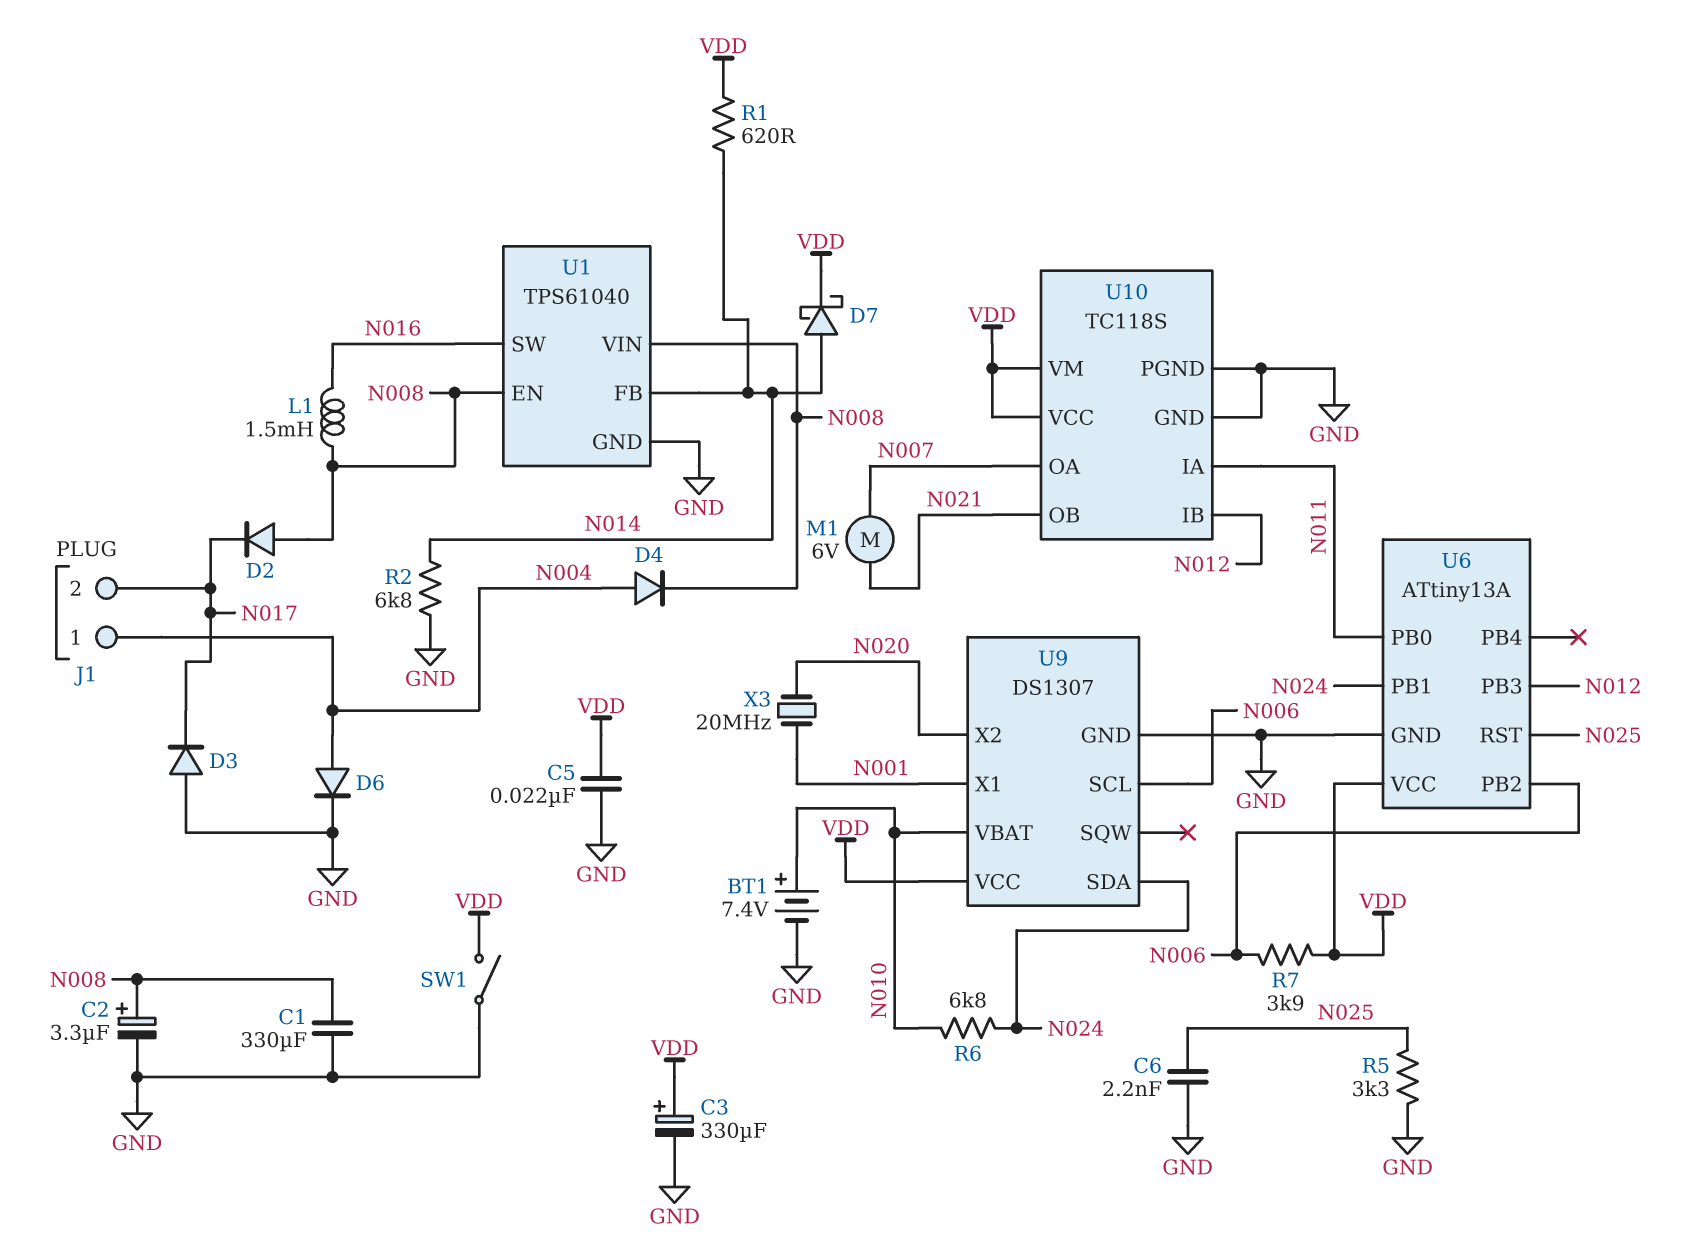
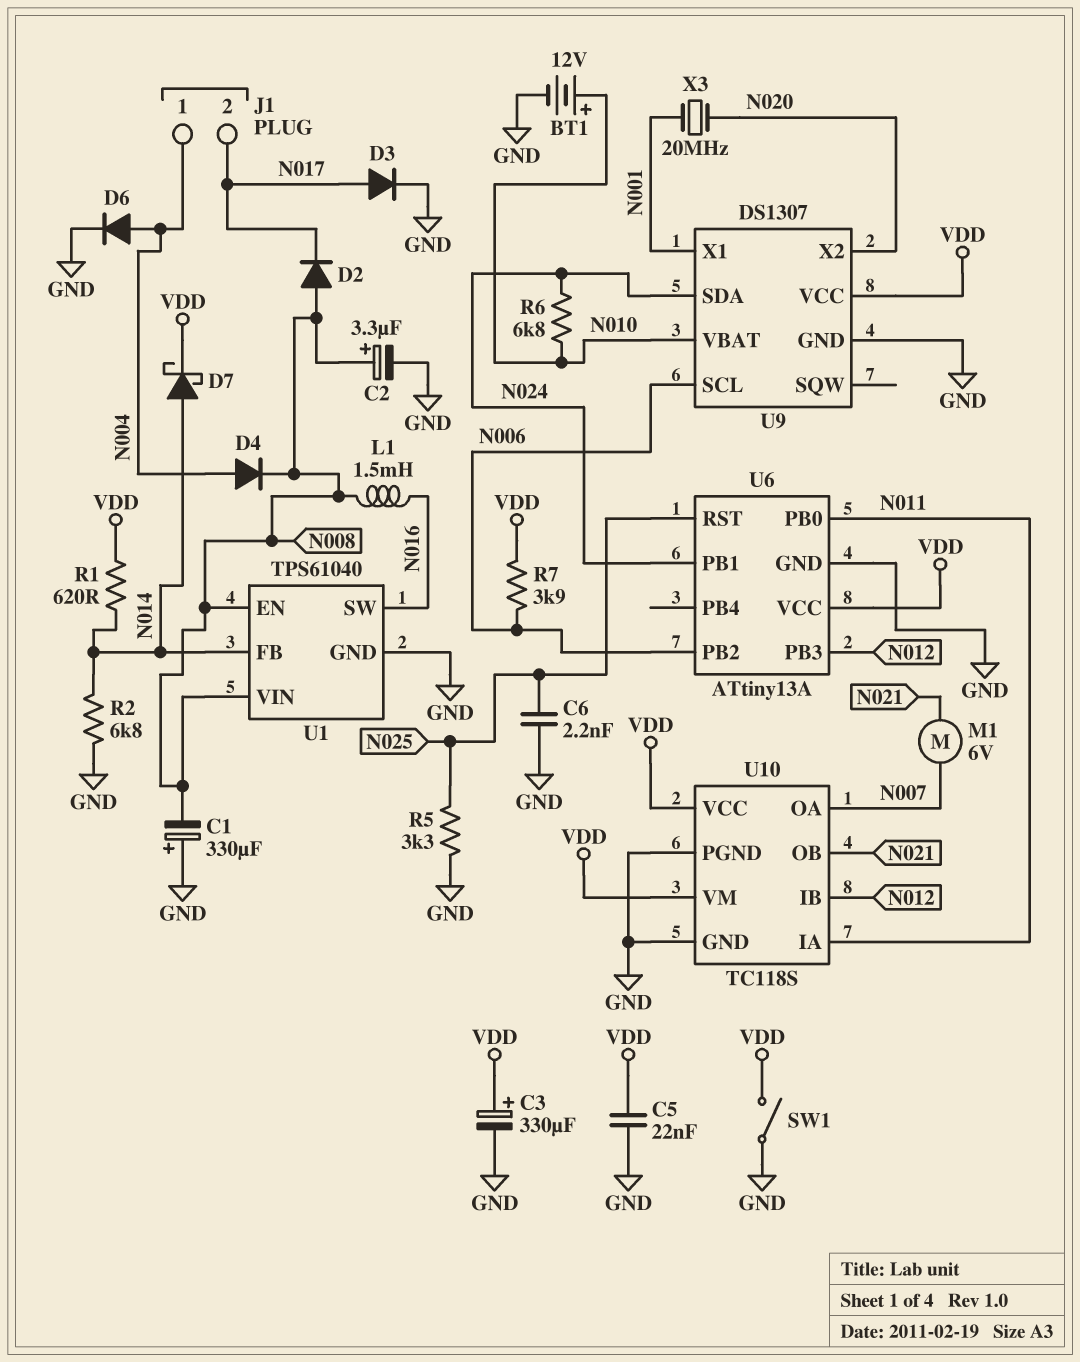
BT1: 7.4V (plus N010, minus GND) -> 12V (plus N010, minus GND)
C1: 330uF (GND, N008) -> 330uF (plus GND, minus N008)
D3: diode (A GND, K N017) -> diode (A N017, K GND)

